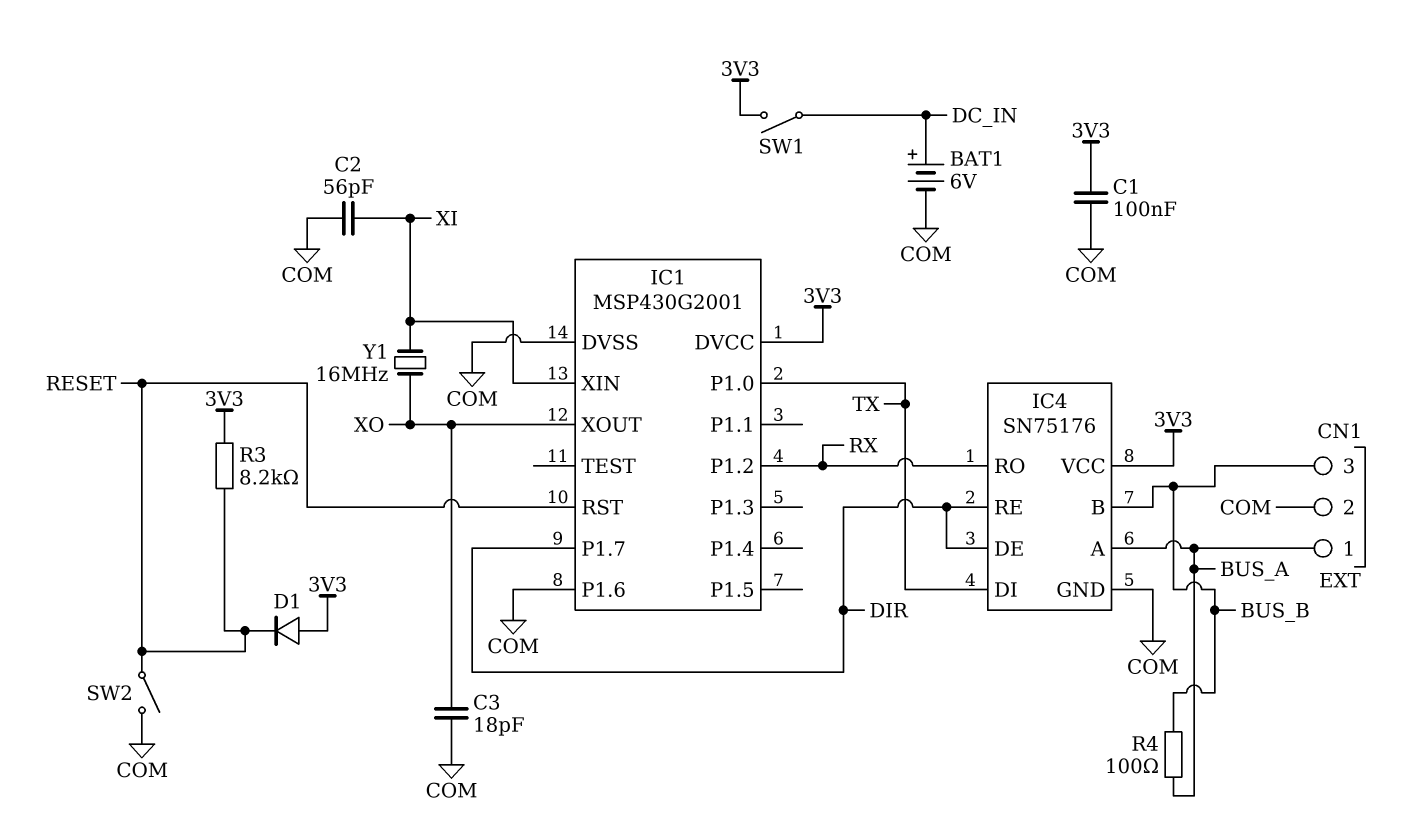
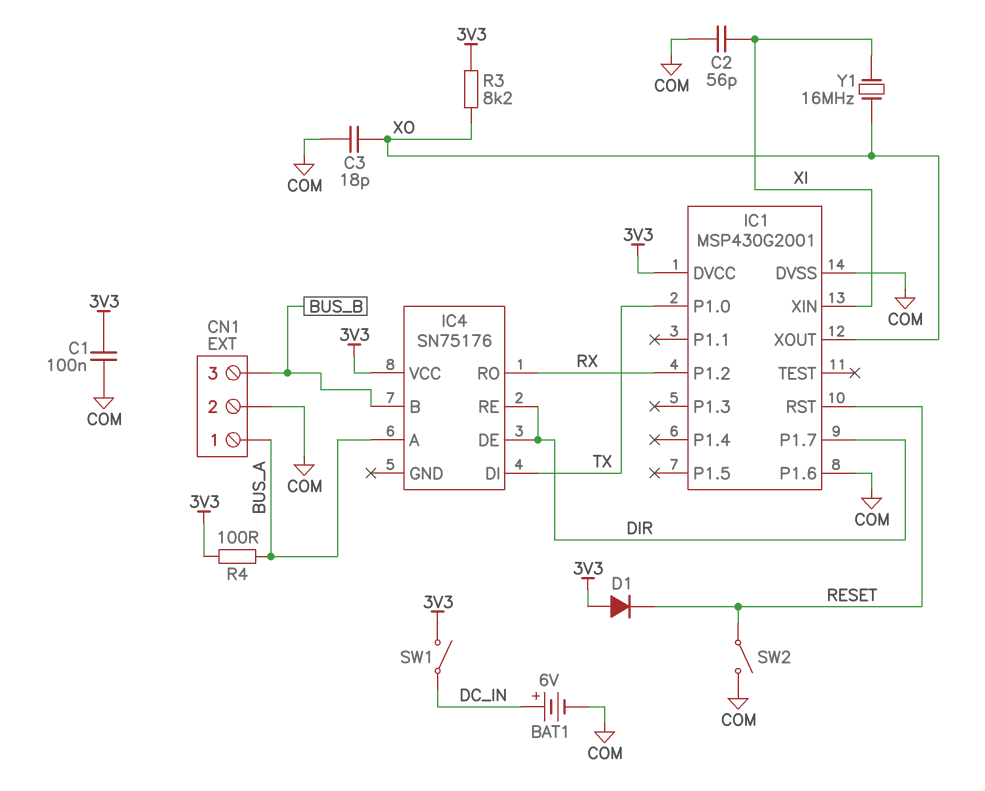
IC4 pin GND: COM -> none
R3: 8.2k (3V3, RESET) -> 8.2k (3V3, XO)
R4: 100 (BUS_A, BUS_B) -> 100 (3V3, BUS_A)

